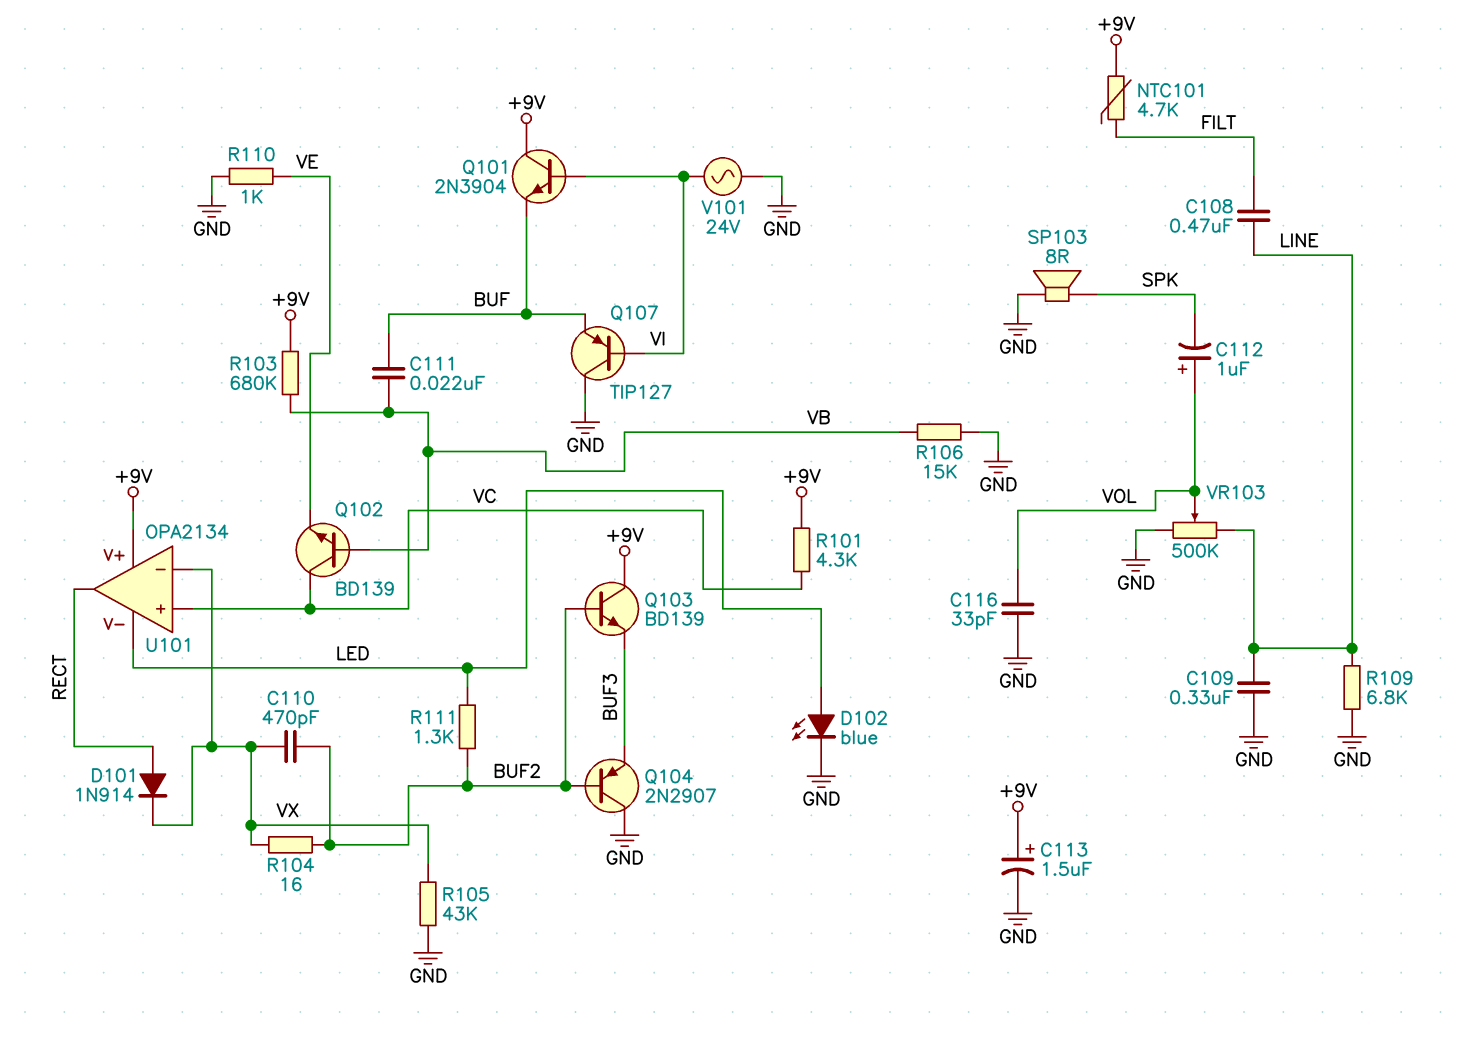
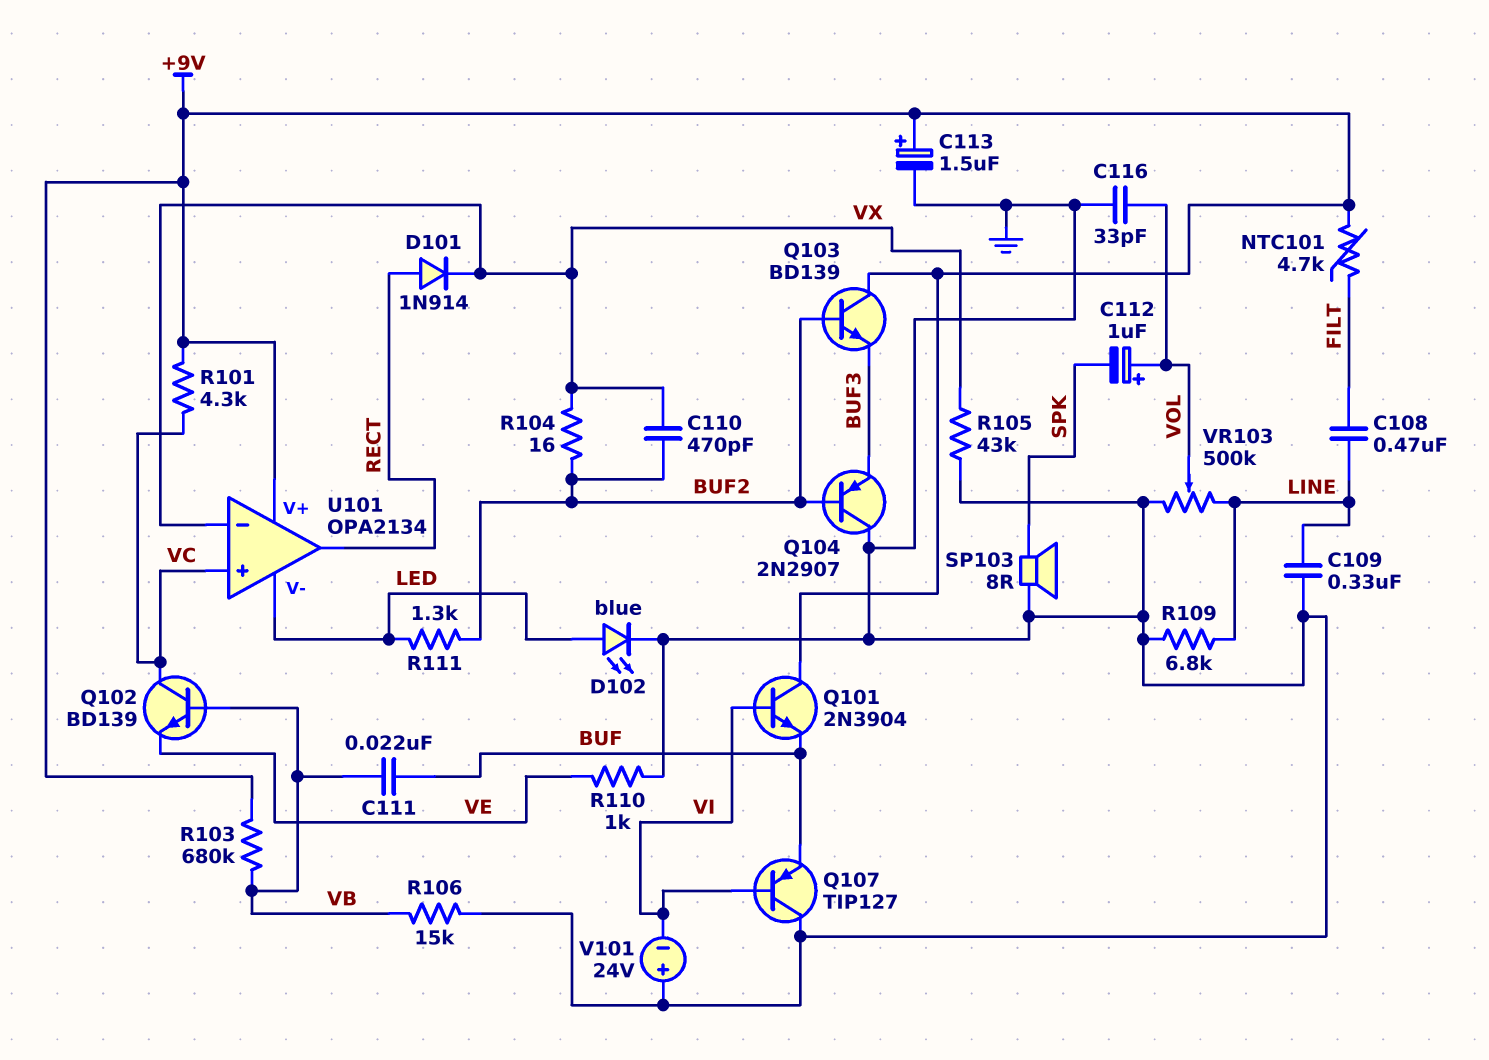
V101: AC 24V (GND, VI) -> 24V (plus GND, minus VI)

